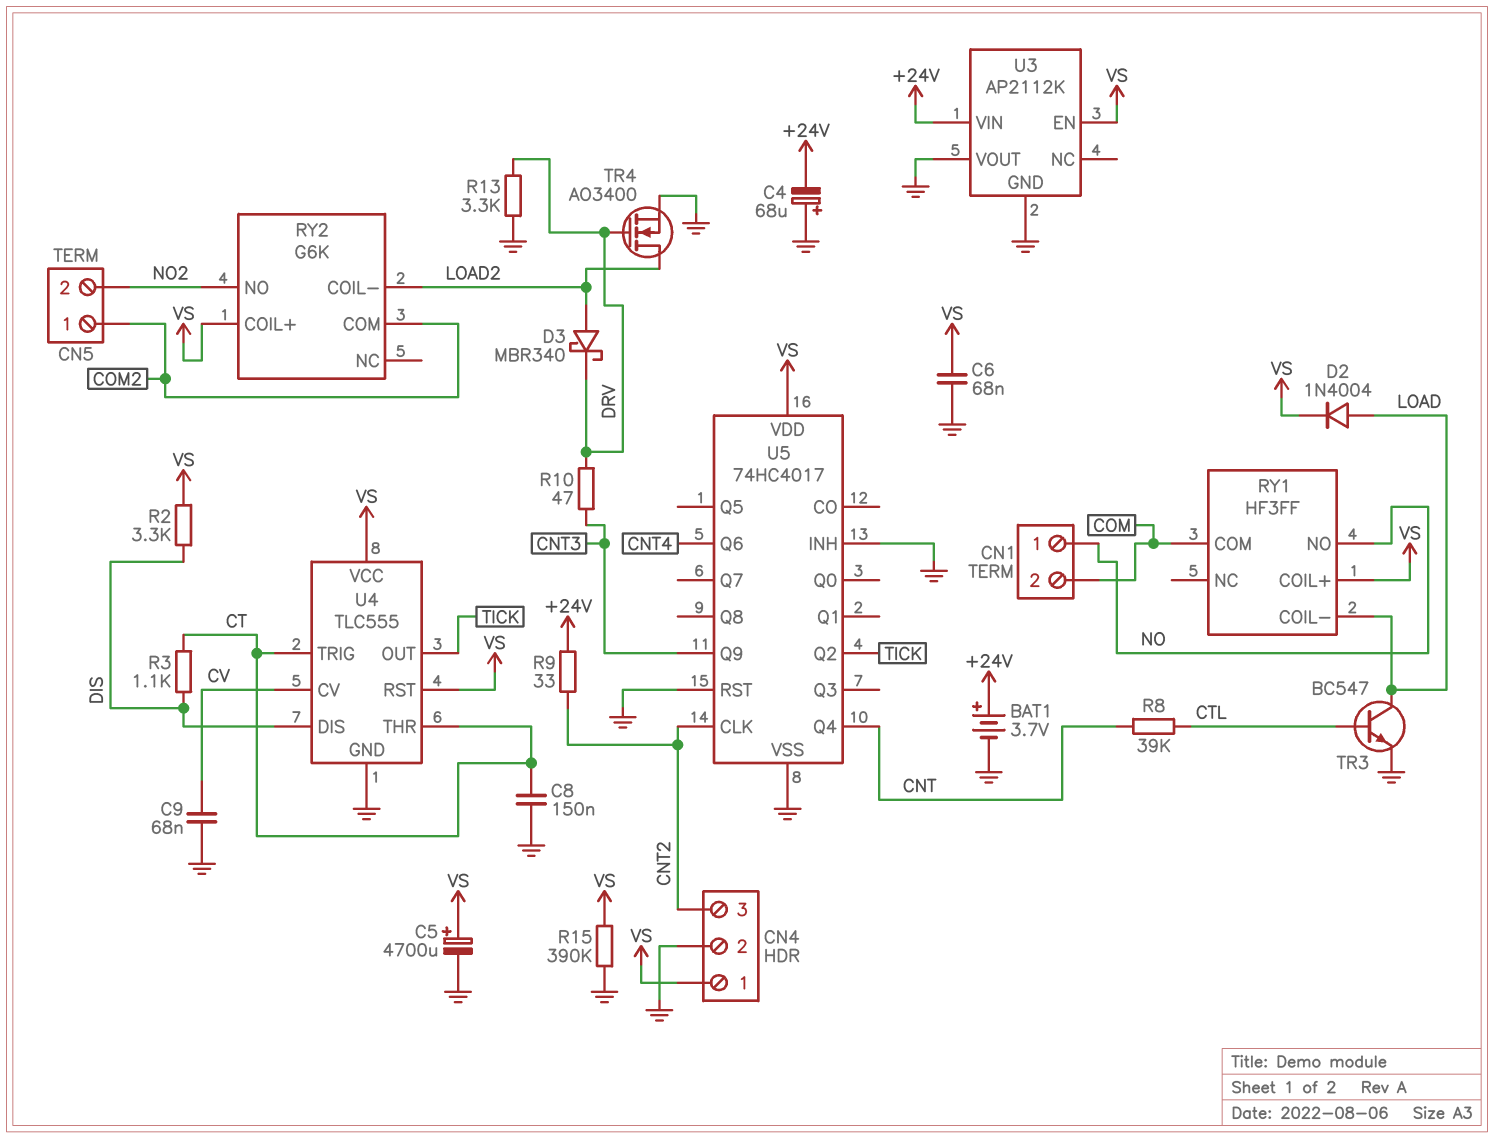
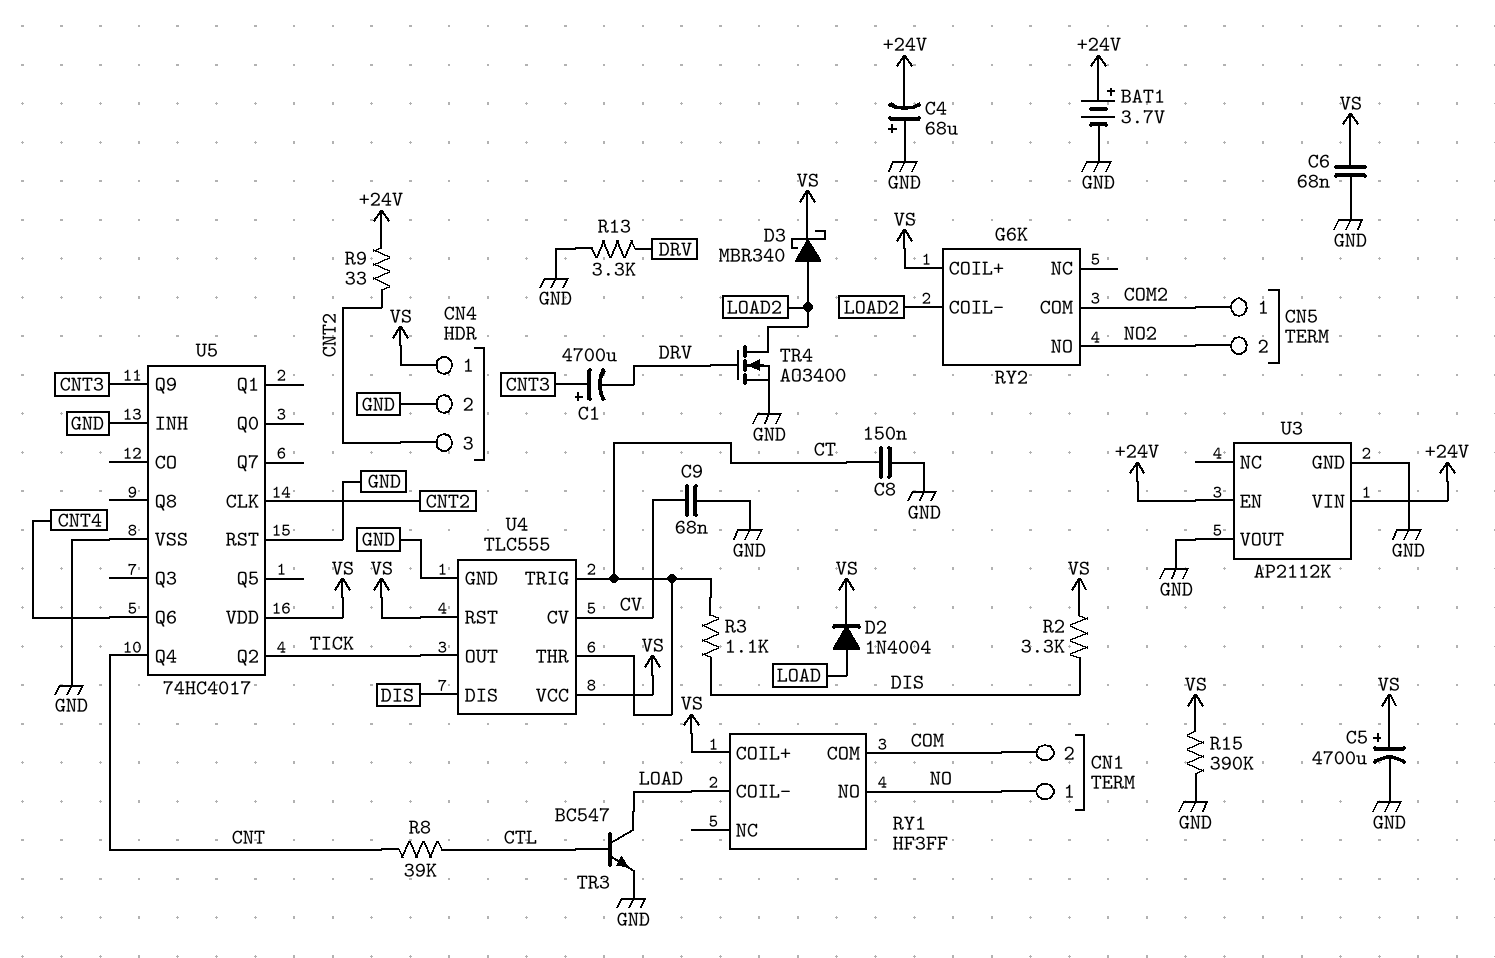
C1: none -> 4700uF (plus CNT3, minus DRV)
D3: schottky MBR340 (A LOAD2, K DRV) -> schottky MBR340 (A LOAD2, K VS)
R10: 47 (CNT3, DRV) -> none
U3 pin EN: VS -> +24V

